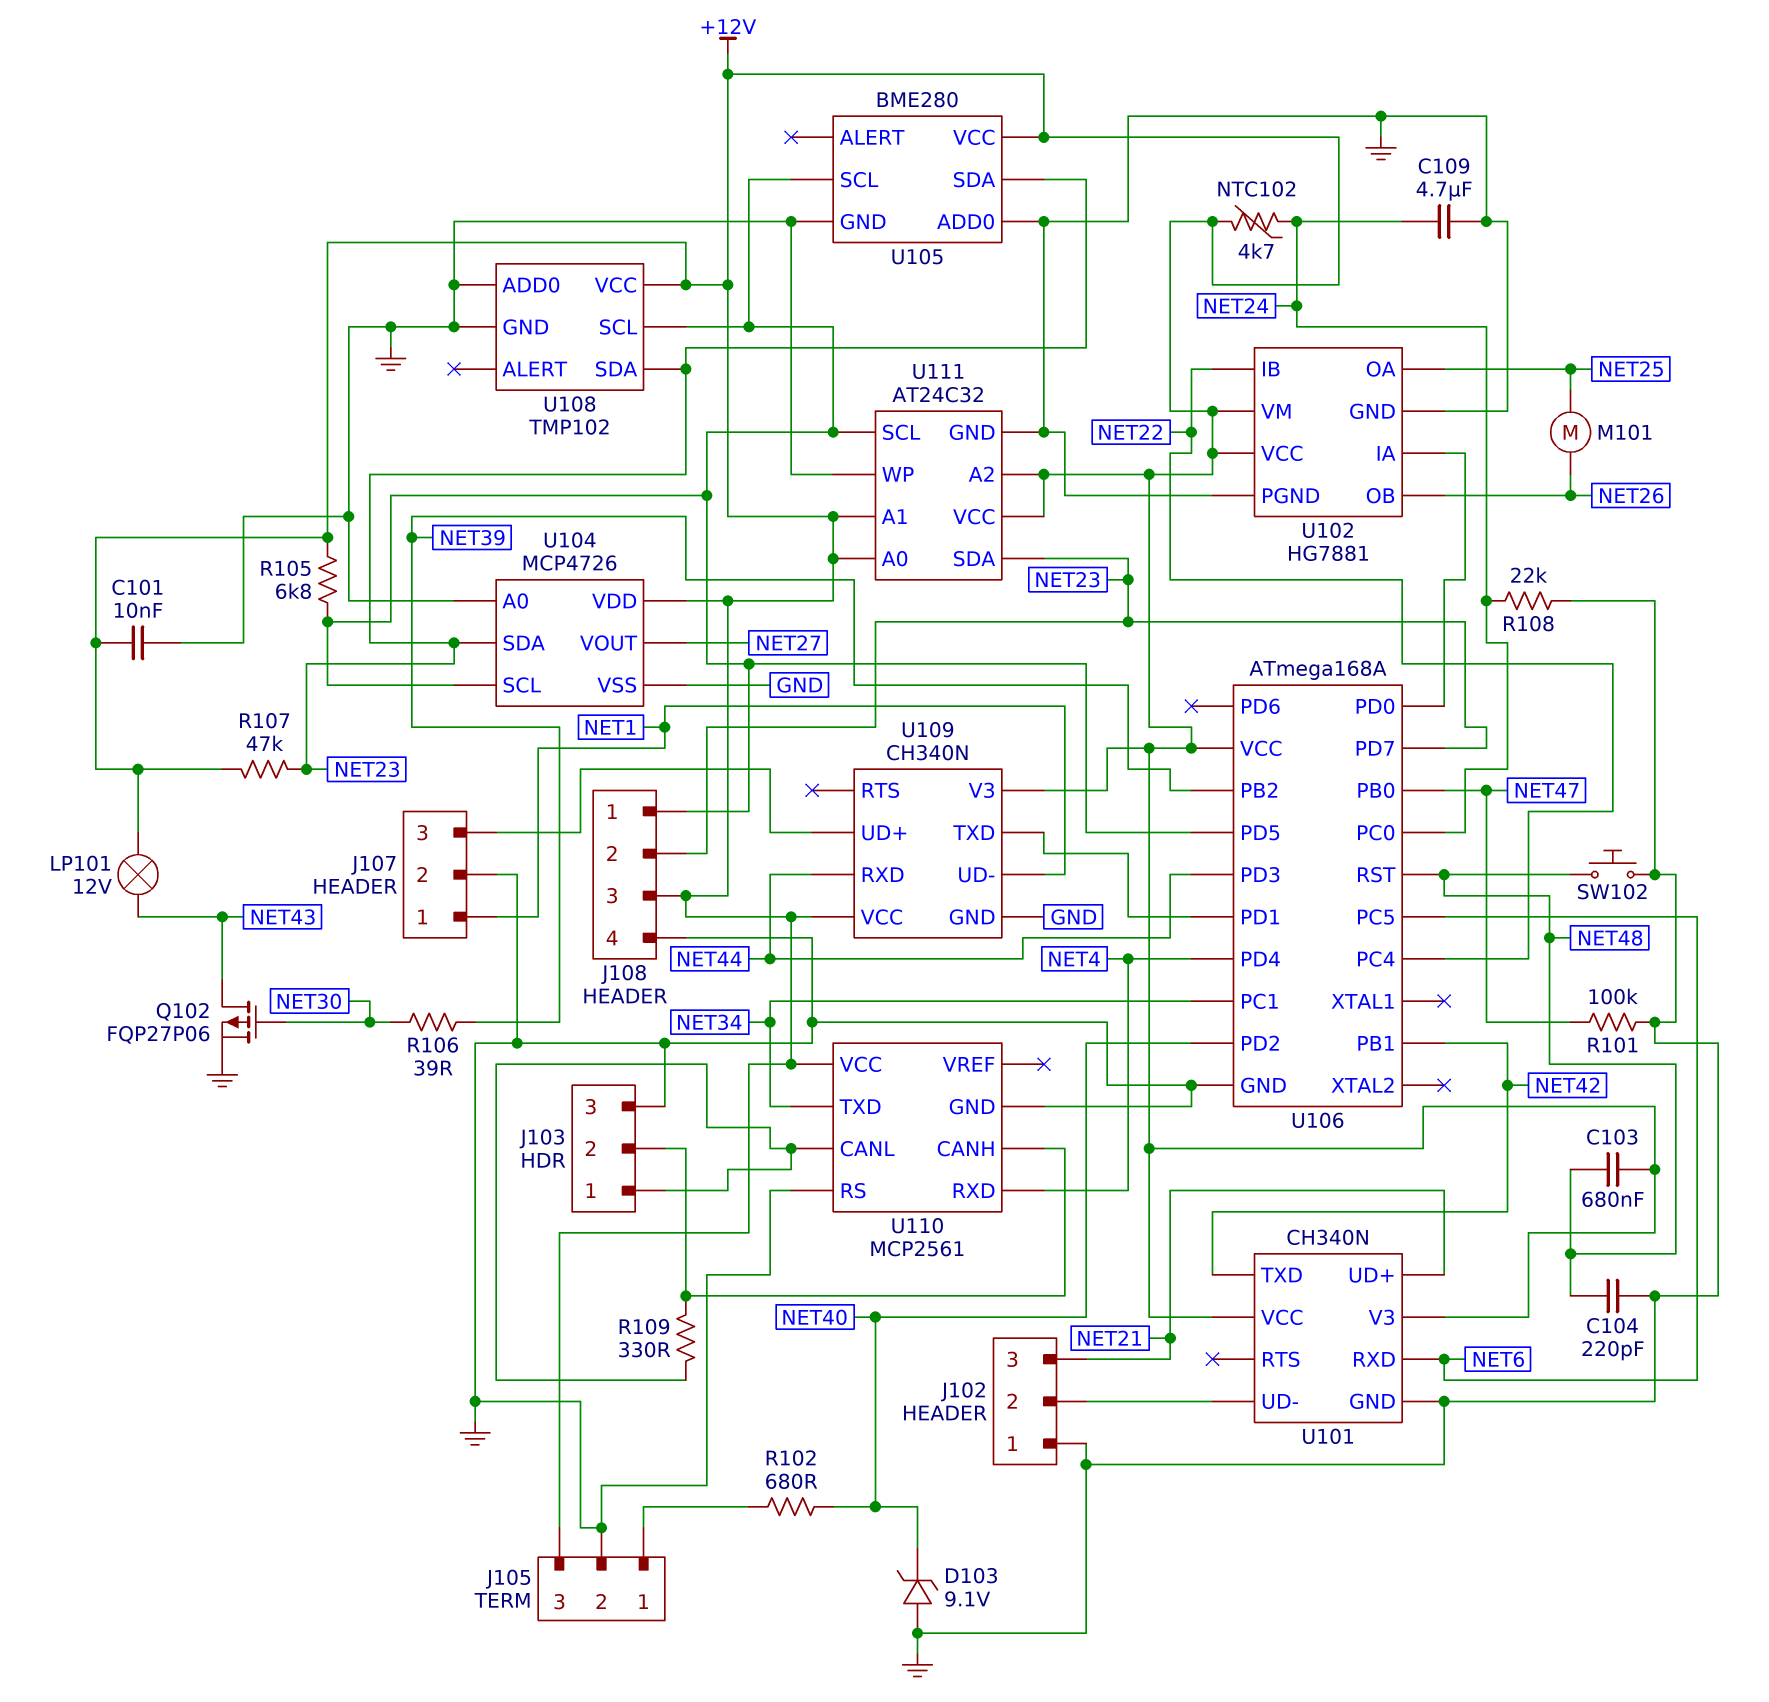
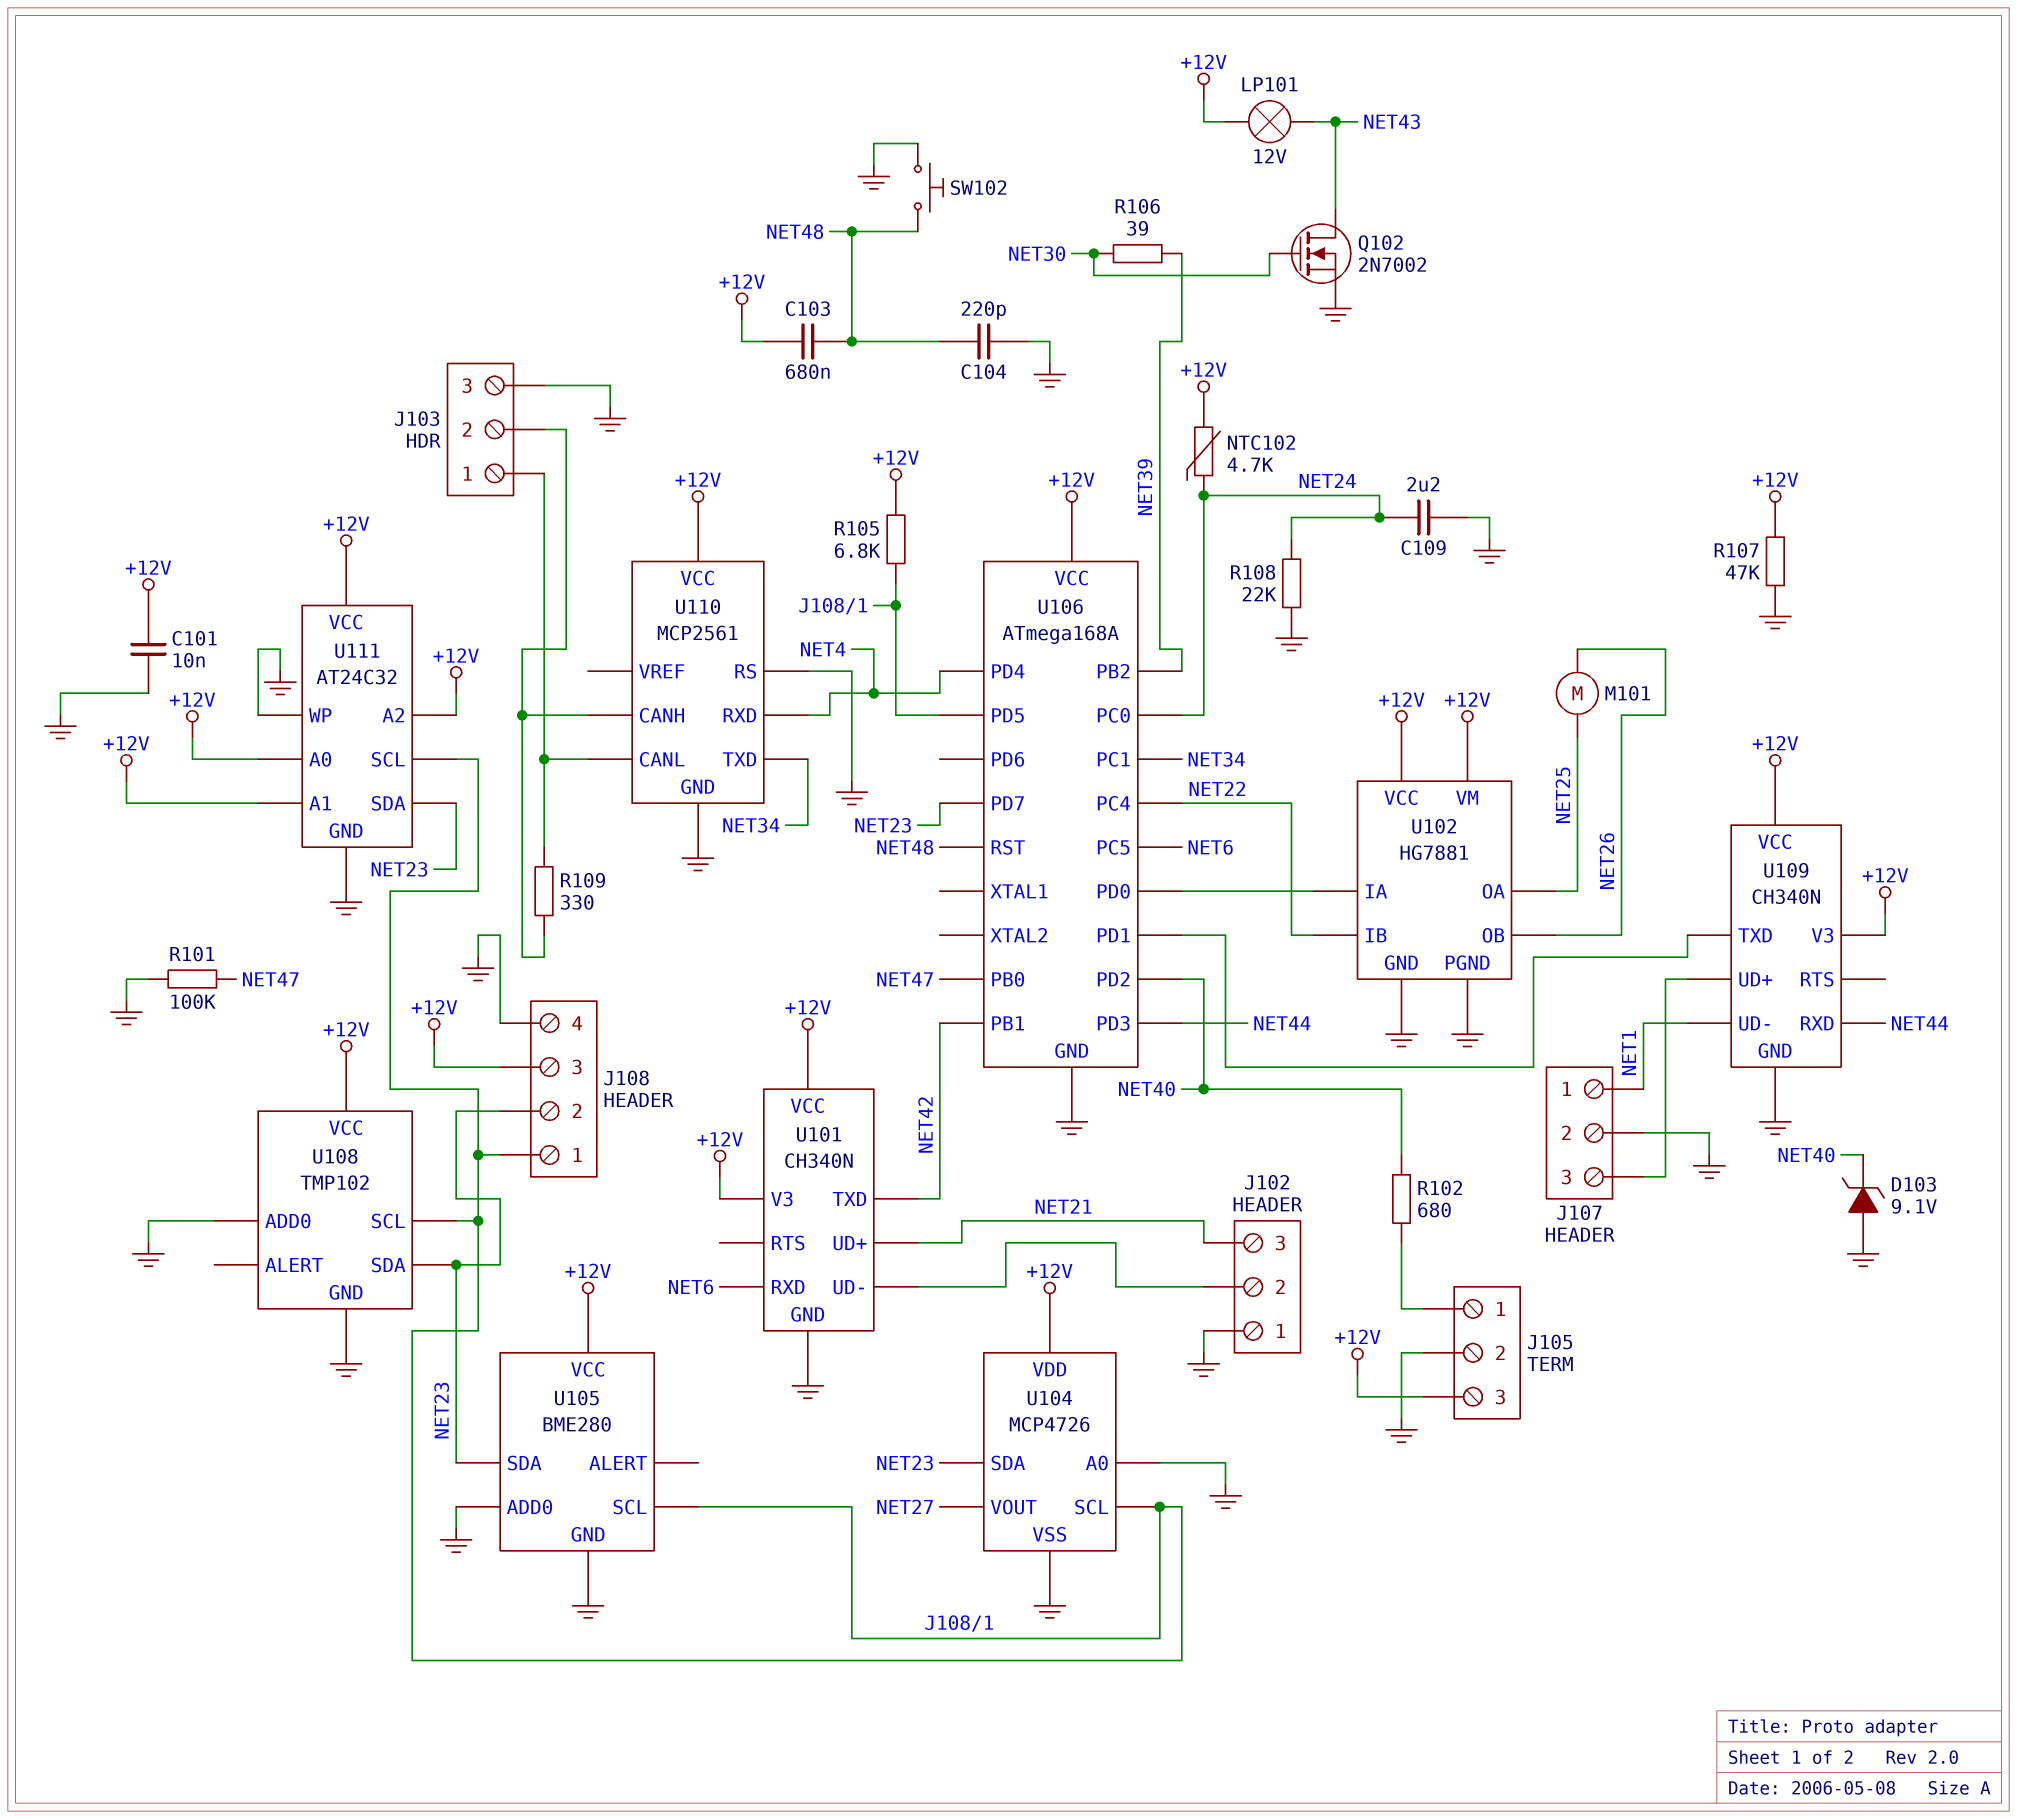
C109: 4.7uF (GND, NET24) -> 2.2uF (GND, NET24)
Q102: PMOS FQP27P06 (G NET30, D NET43, S GND) -> NMOS 2N7002 (G NET30, D NET43, S GND)
R107: 47k (+12V, NET23) -> 47k (+12V, GND)

